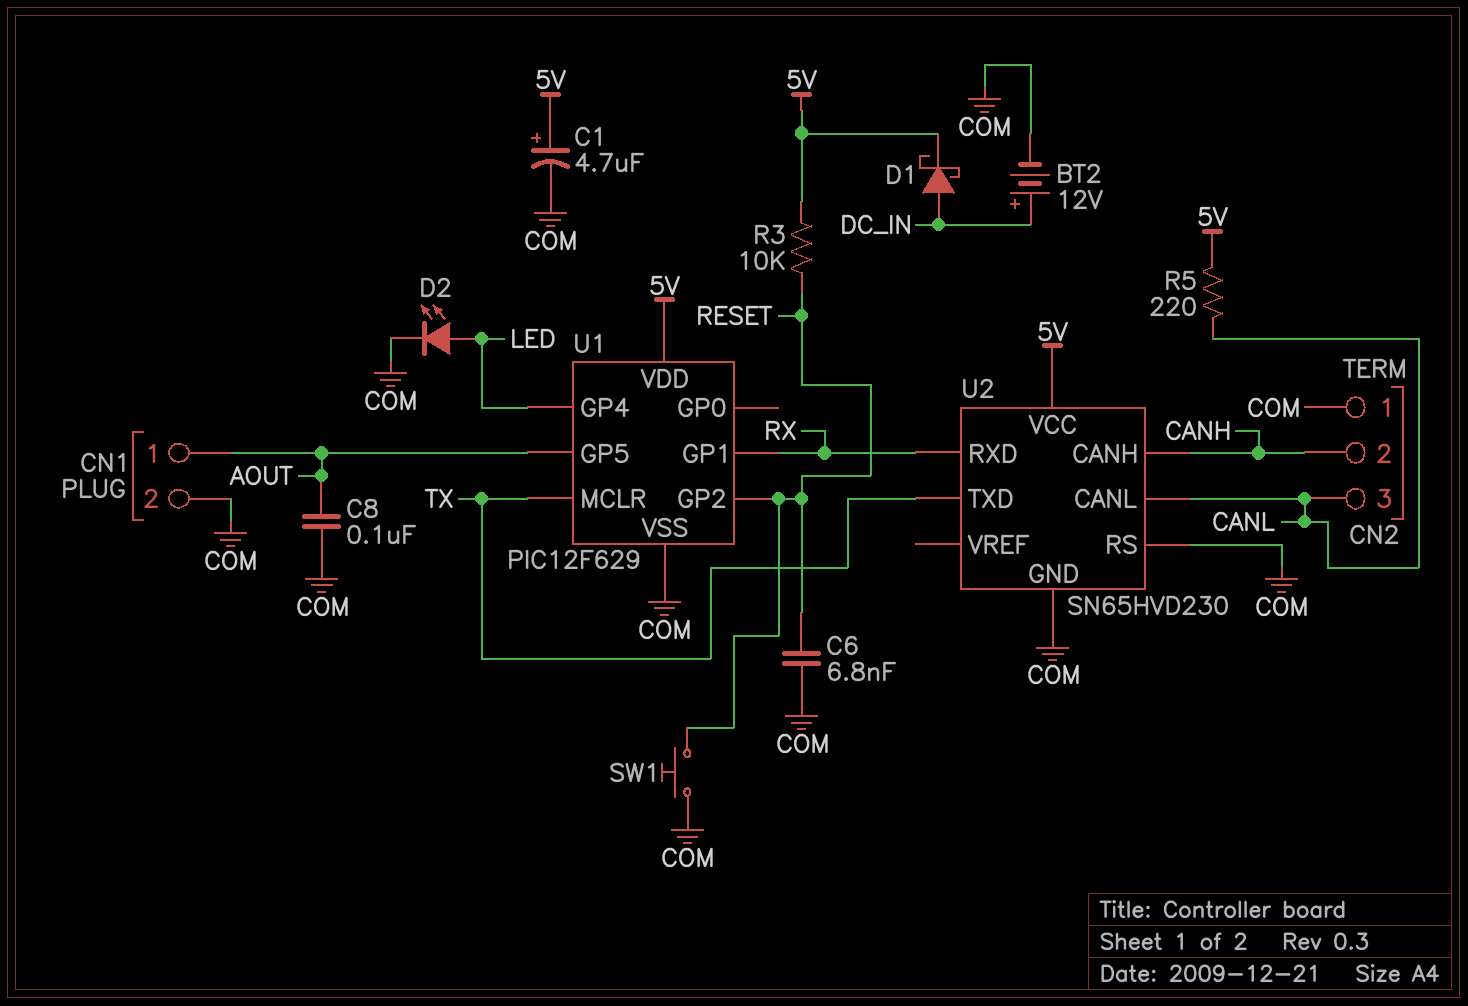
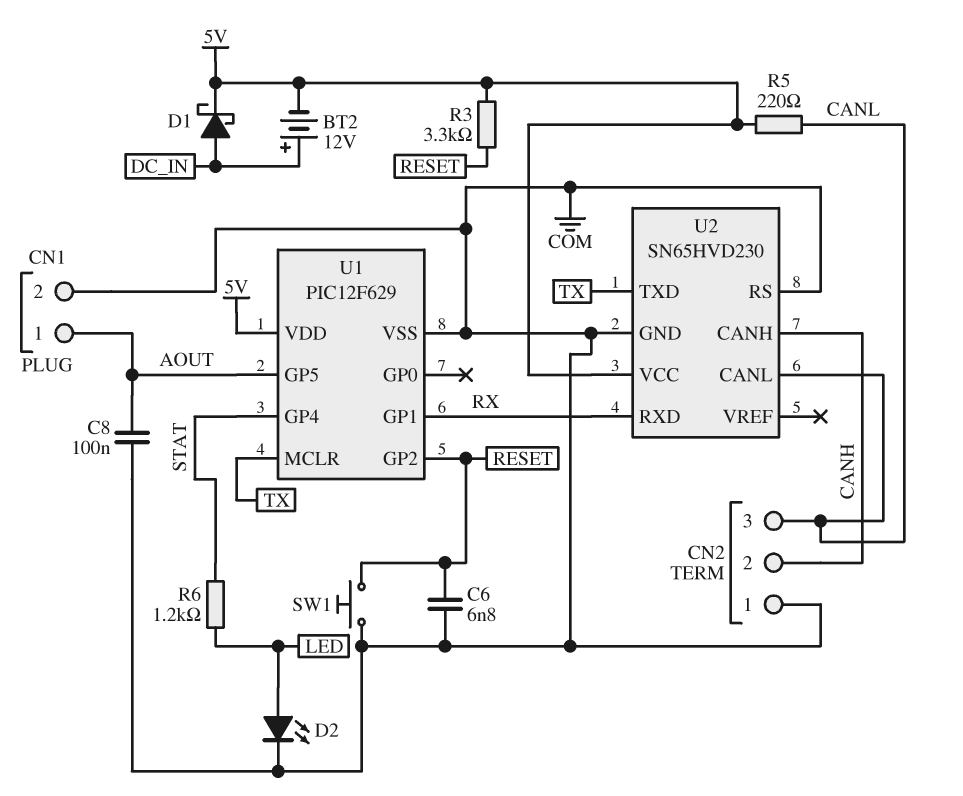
BT2: 12V (plus DC_IN, minus COM) -> 12V (plus DC_IN, minus 5V)
C1: 4.7uF (plus 5V, minus COM) -> none
R3: 10k (5V, RESET) -> 3.3k (5V, RESET)
R6: none -> 1.2k (LED, STAT)
U1 pin GP4: LED -> STAT

